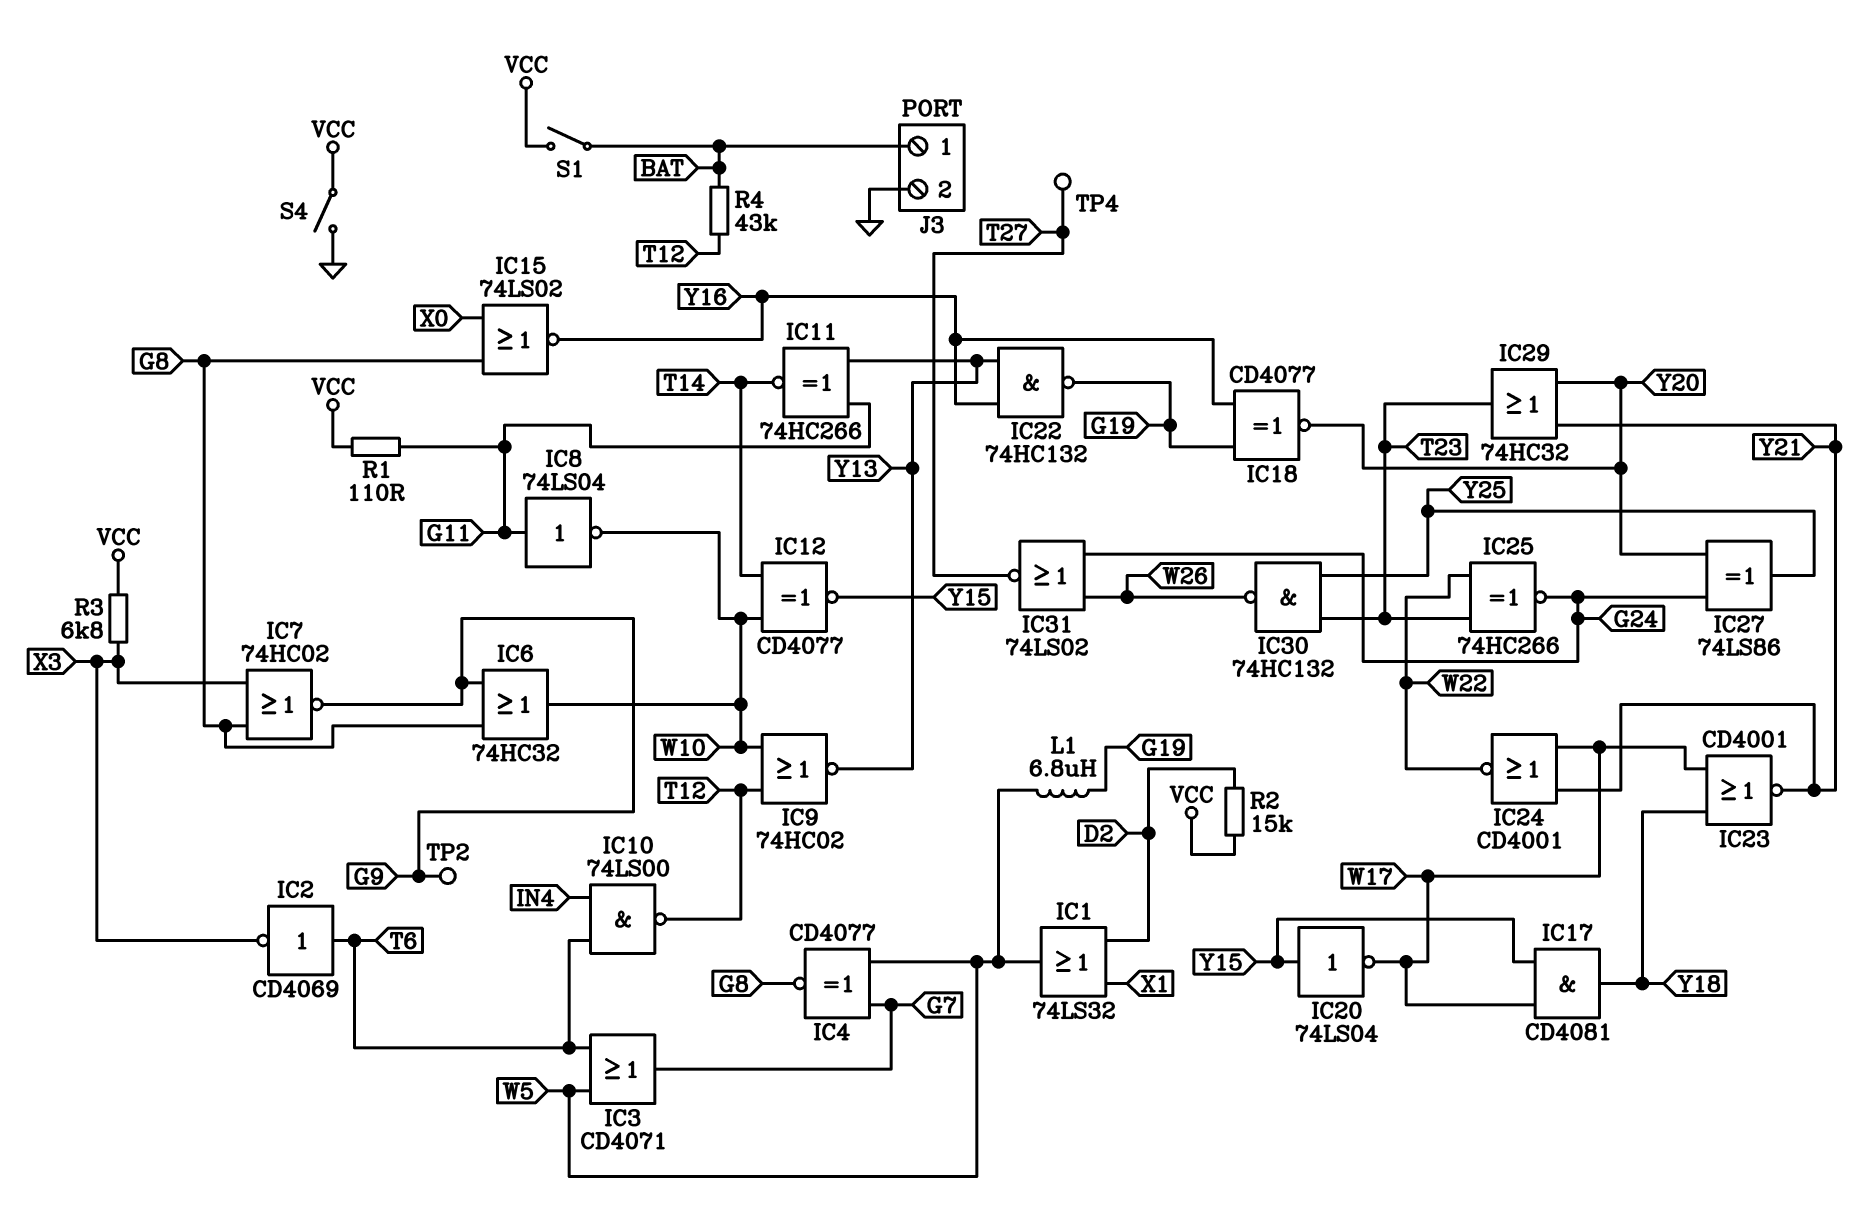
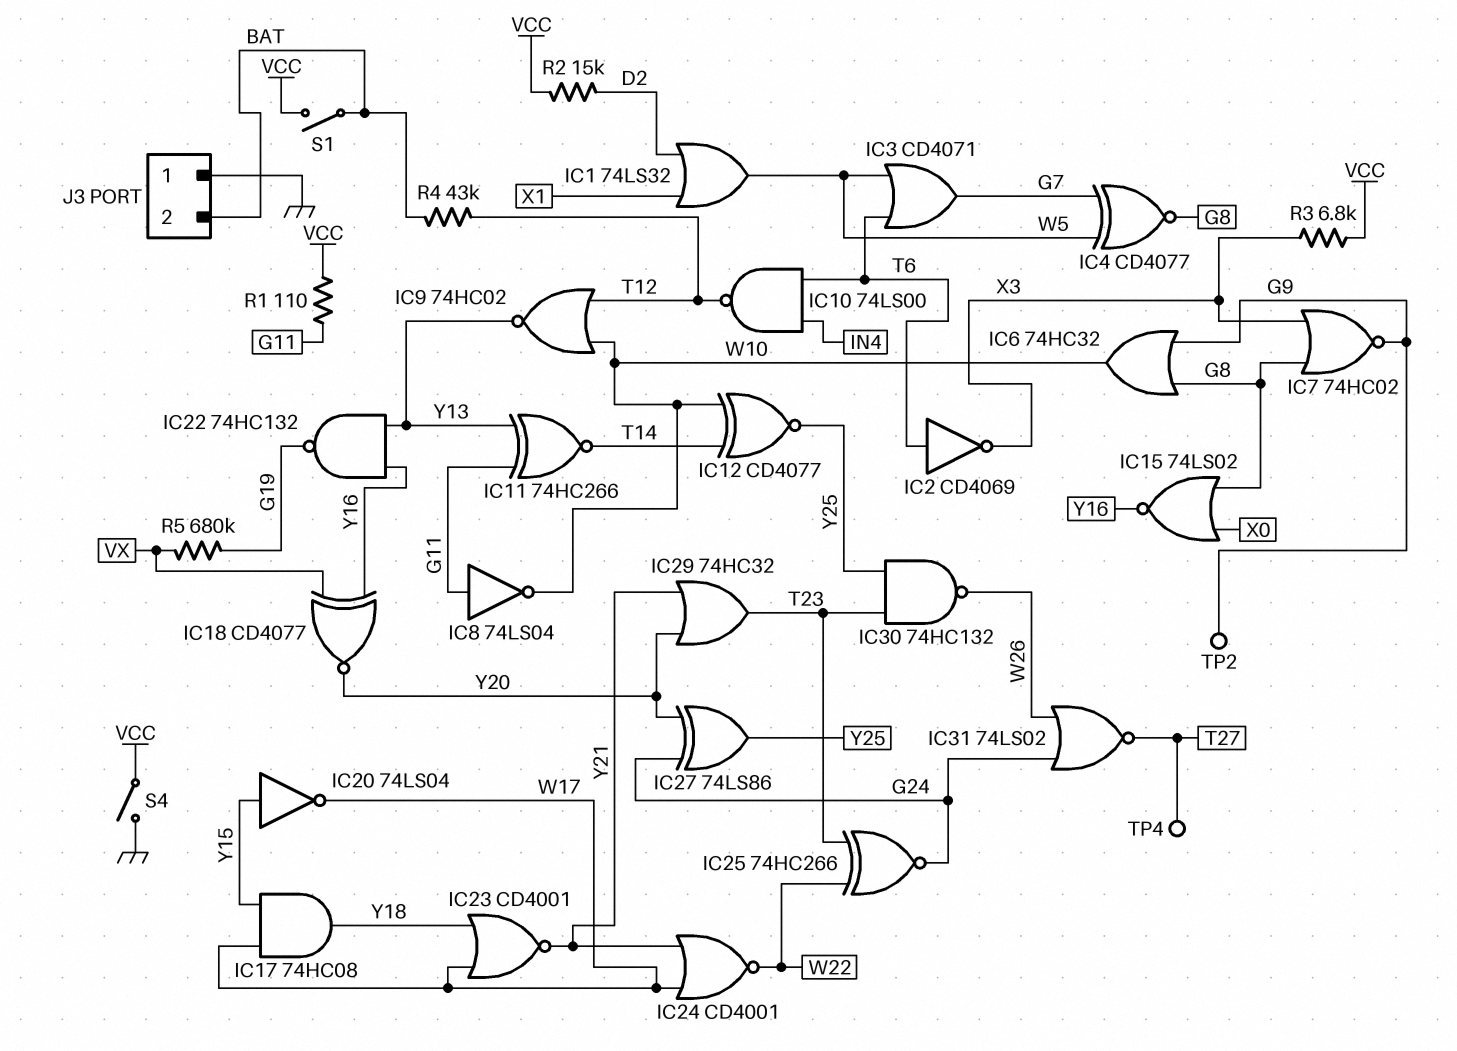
IC12: XNOR CD4077 (in T14, in W10, out Y15) -> XNOR CD4077 (in T14, in W10, out Y25)
IC17: AND CD4081 (in W17, in Y15, out Y18) -> AND 74HC08 (in W17, in Y15, out Y18)
IC18: XNOR CD4077 (in G19, in Y16, out Y20) -> XNOR CD4077 (in VX, in Y16, out Y20)
J3 pin 1: BAT -> GND
J3 pin 2: GND -> BAT
L1: 6.8uH (G19, W5) -> none
R5: none -> 680k (G19, VX)

